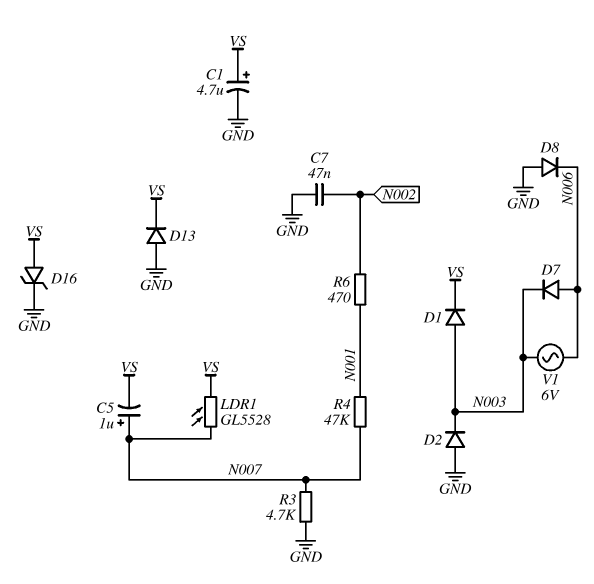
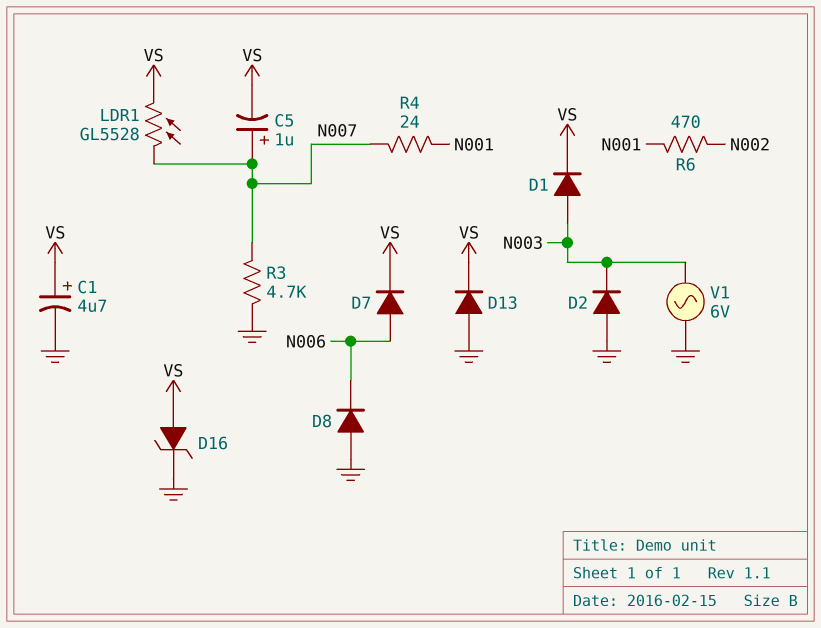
C7: 47nF (GND, N002) -> none
D7: diode (A N006, K N003) -> diode (A N006, K VS)
R4: 47k (N001, N007) -> 24 (N001, N007)
V1: AC 6V (N003, N006) -> AC 6V (GND, N003)

